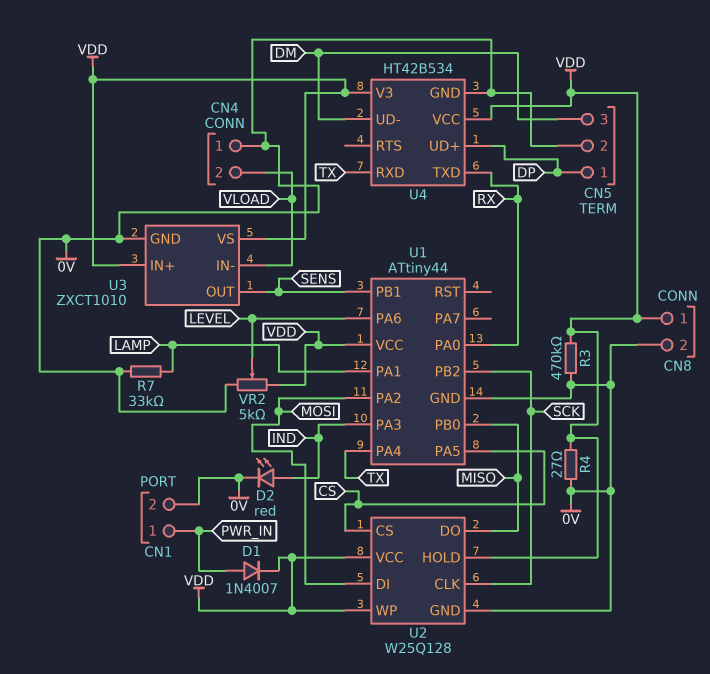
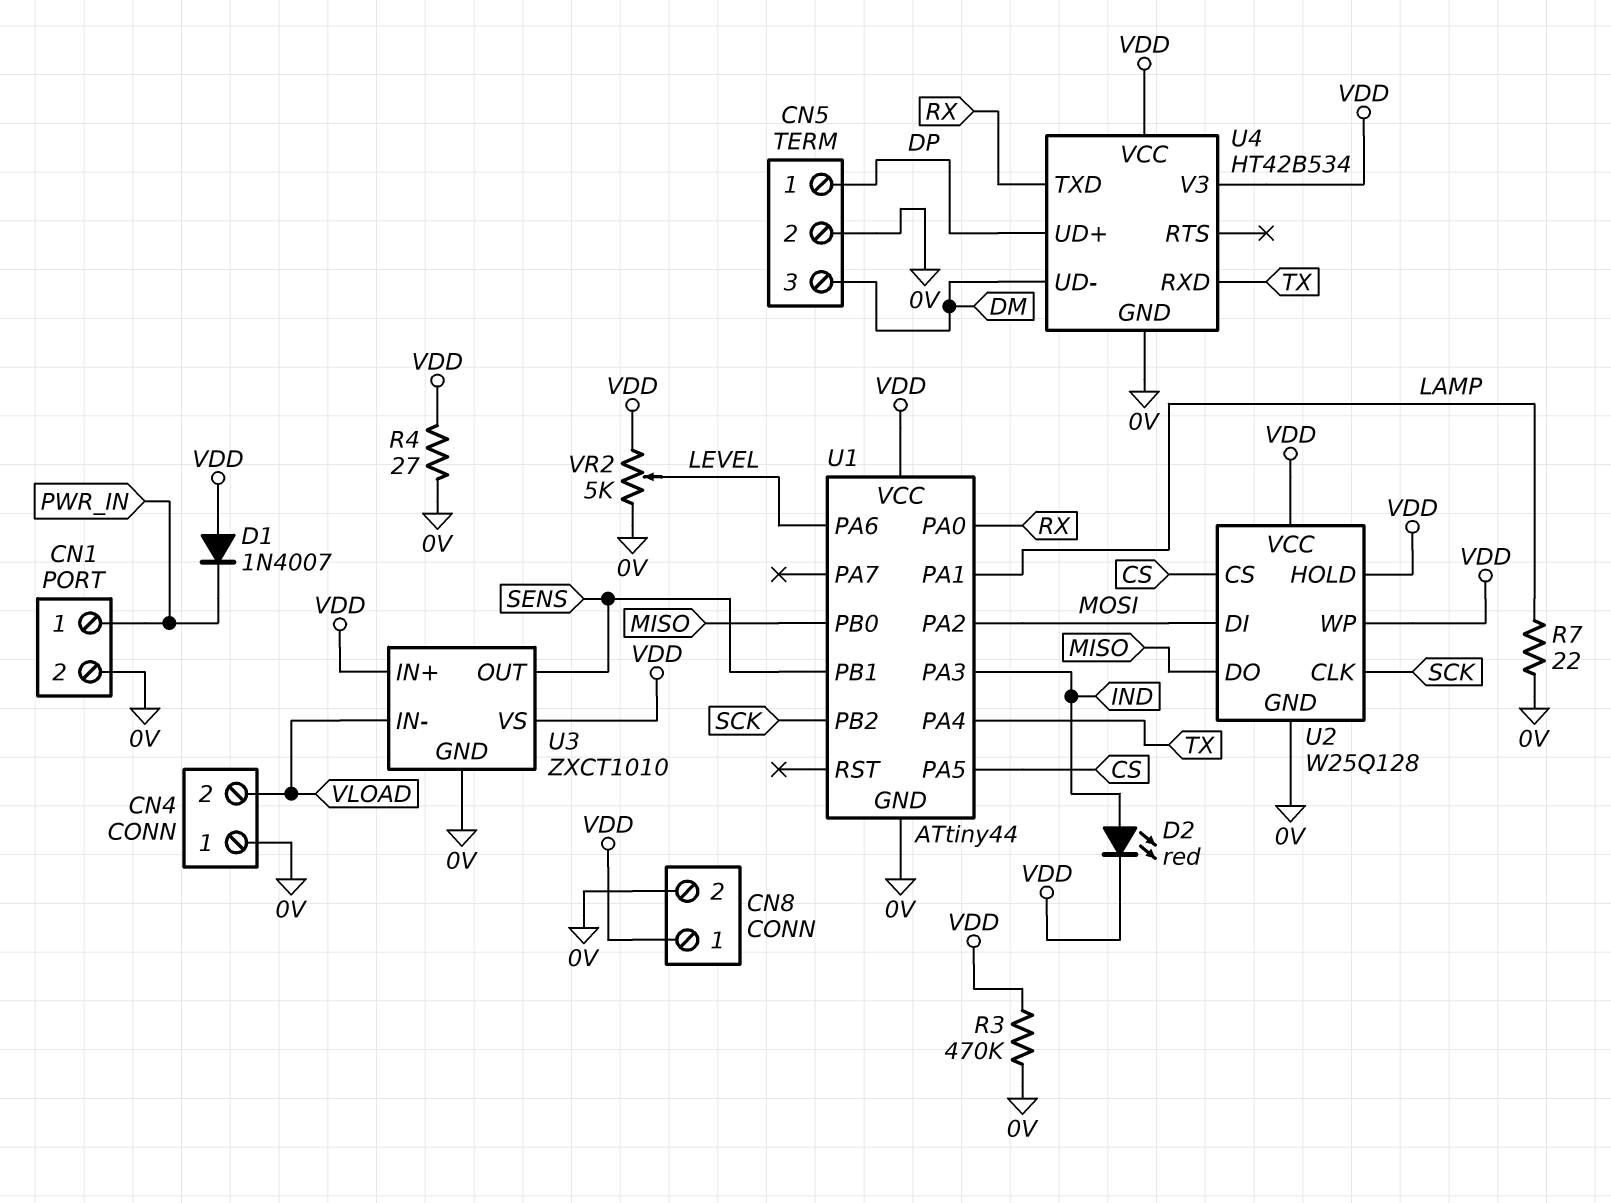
D1: diode 1N4007 (A PWR_IN, K VDD) -> diode 1N4007 (A VDD, K PWR_IN)
D2: LED red (A IND, K 0V) -> LED red (A IND, K VDD)
R7: 33k (0V, LAMP) -> 22 (0V, LAMP)

